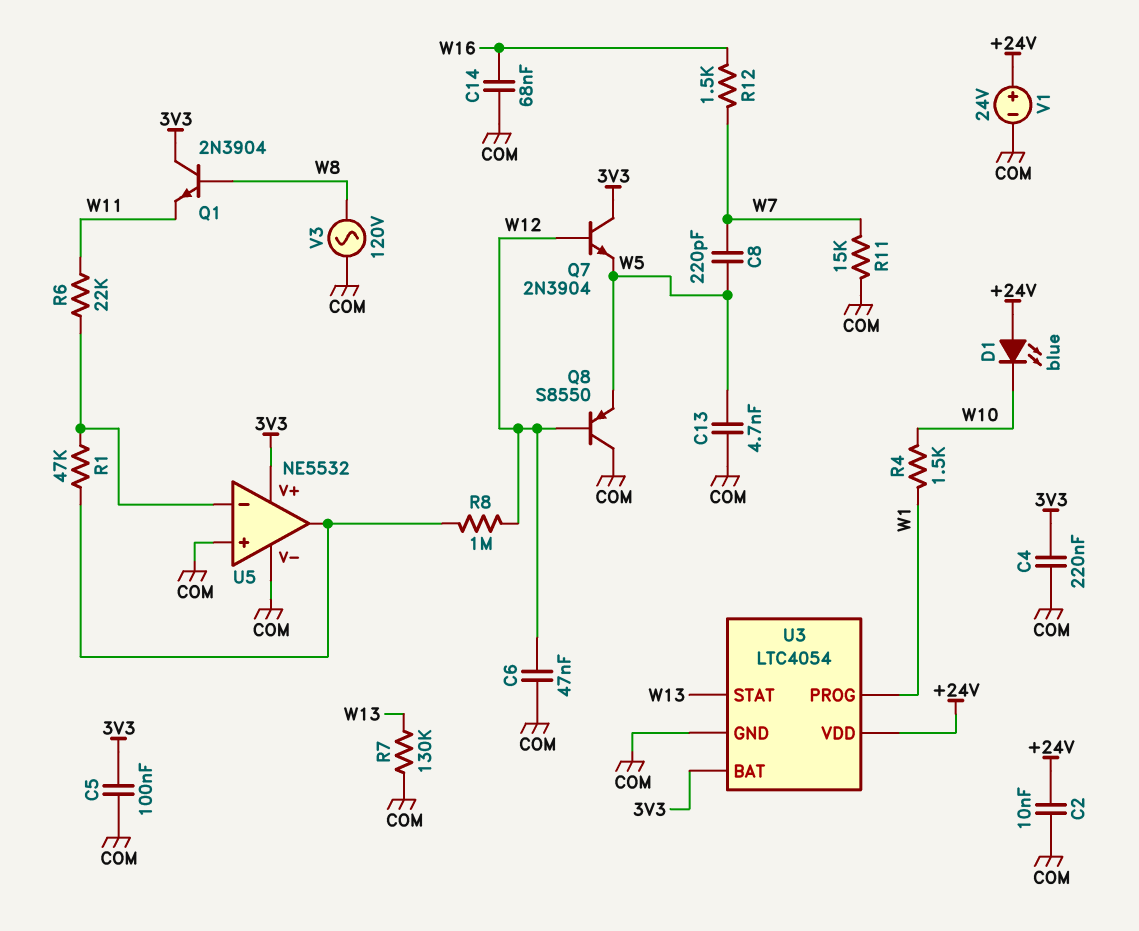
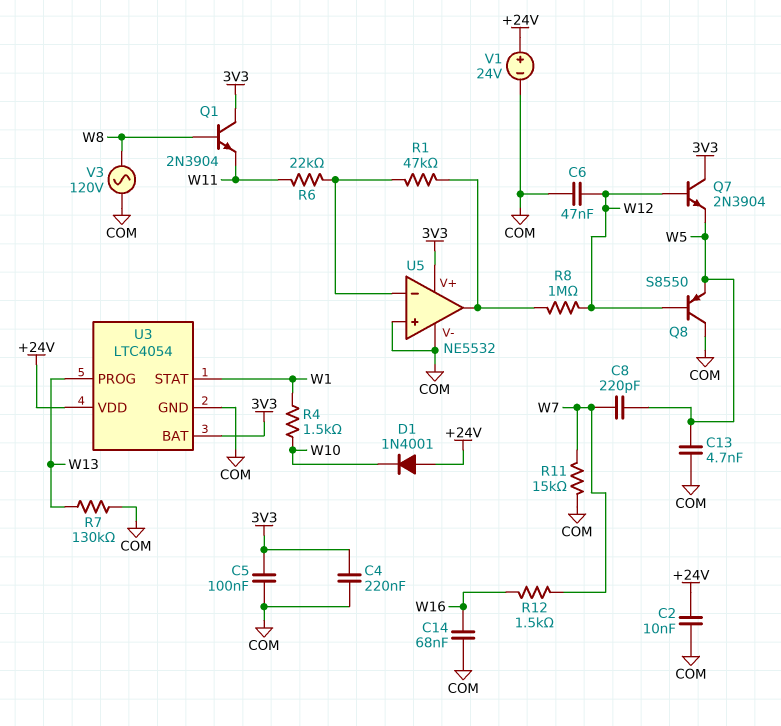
D1: LED blue (A +24V, K W10) -> diode 1N4001 (A +24V, K W10)
U3 pin PROG: W1 -> W13
U3 pin STAT: W13 -> W1

